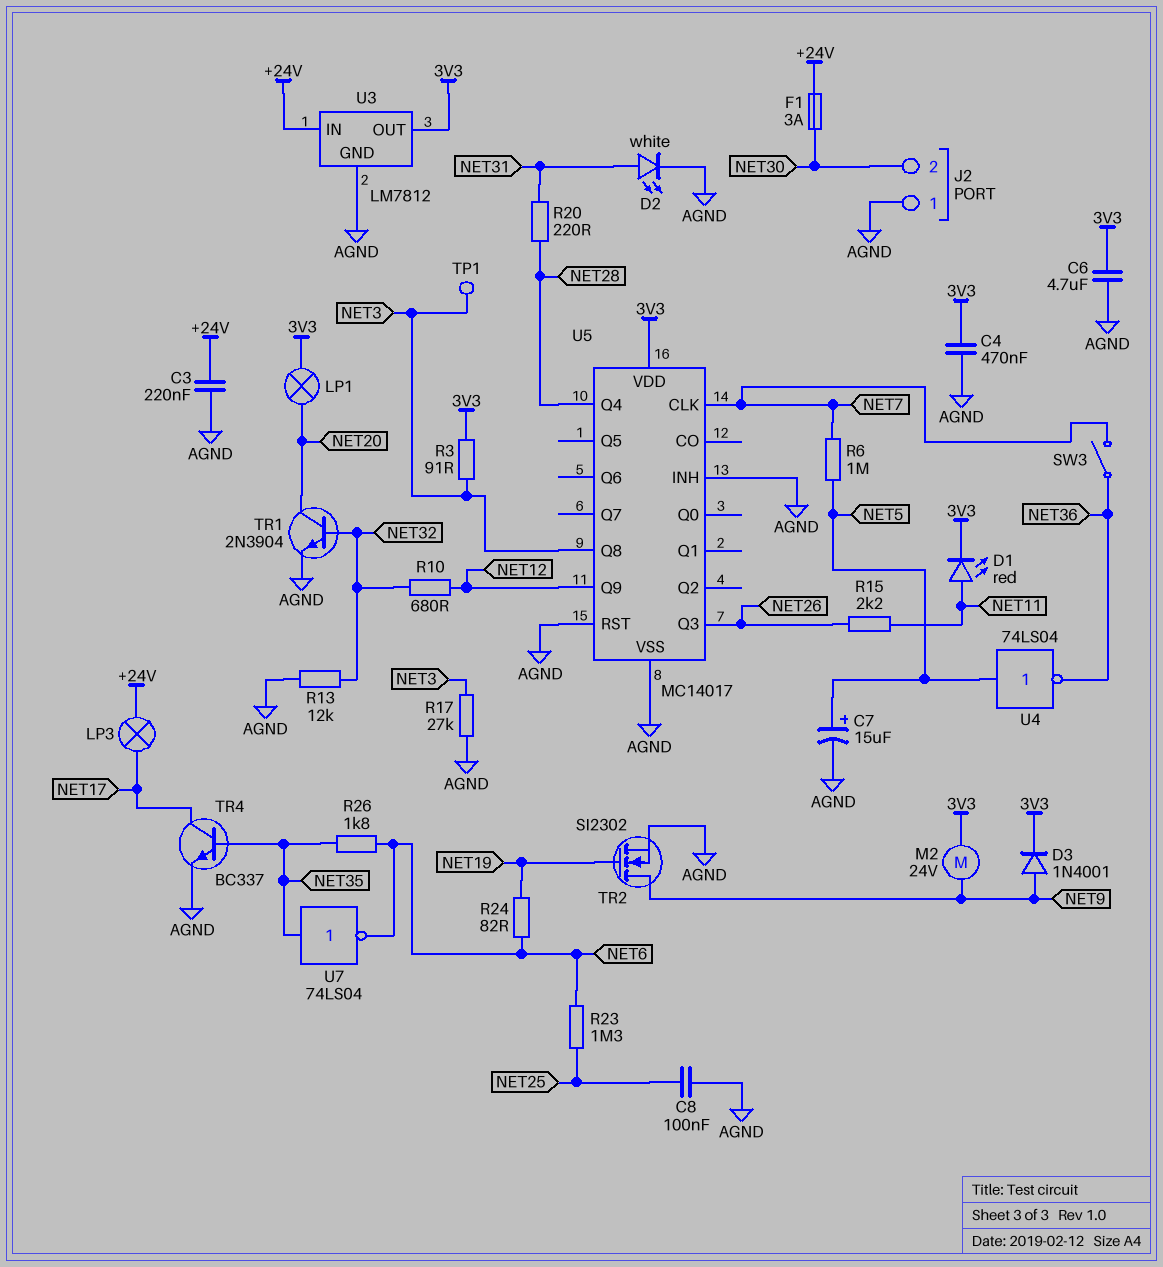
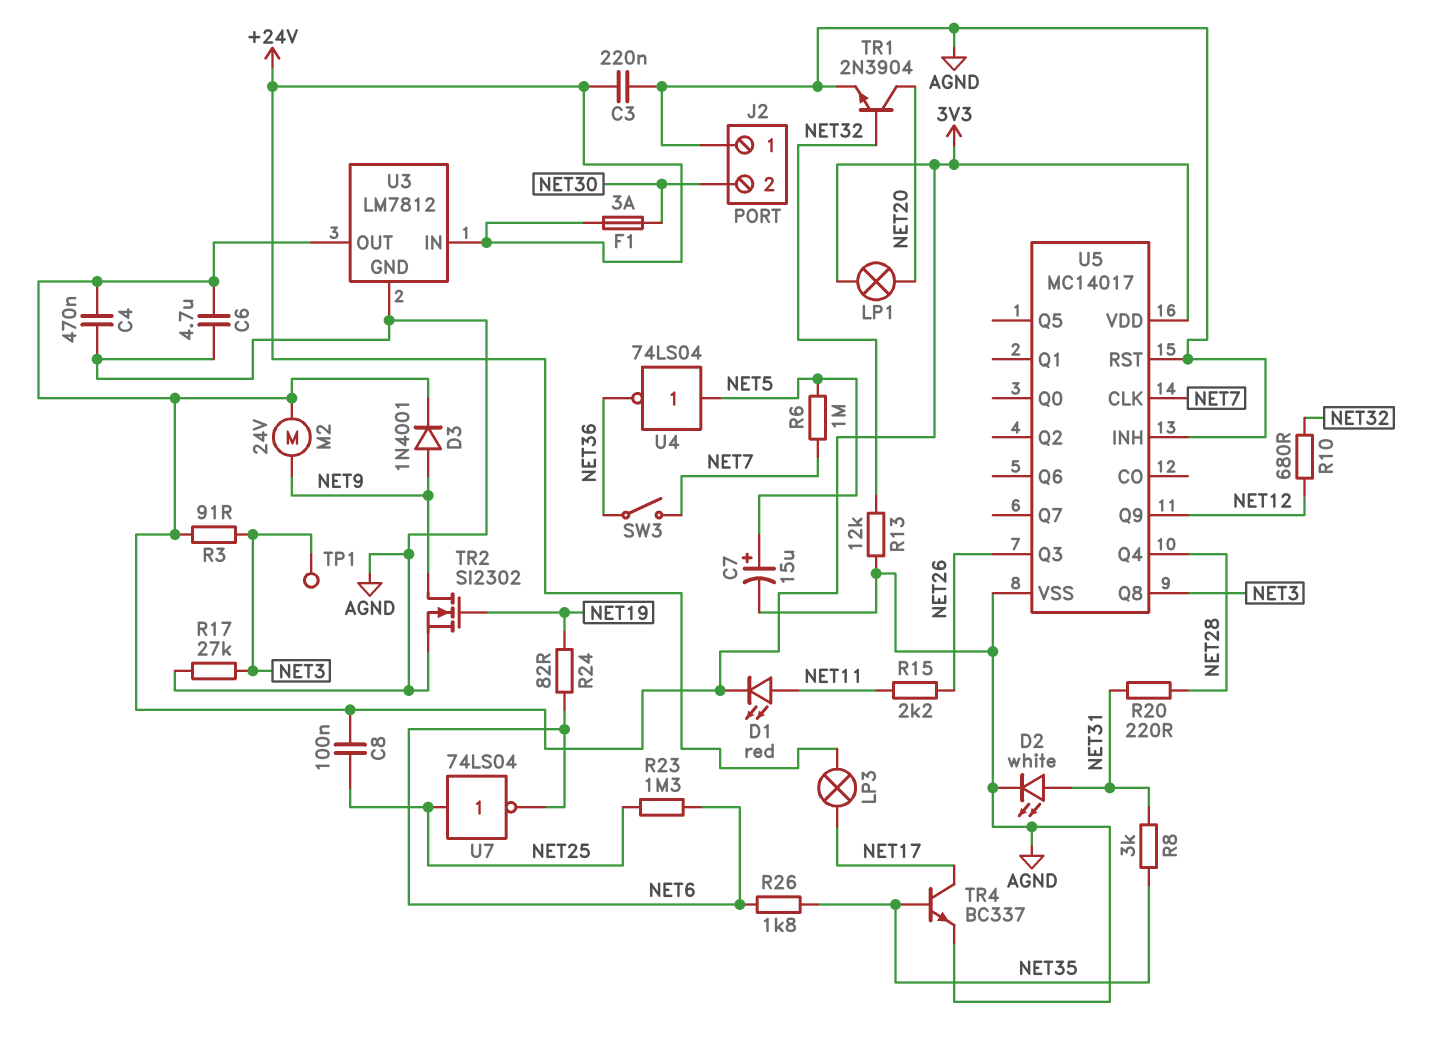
C8: 100nF (AGND, NET25) -> 100nF (3V3, NET25)
R8: none -> 3k (NET31, NET35)
U7: NOT 74LS04 (in NET35, out NET6) -> NOT 74LS04 (in NET25, out NET6)

